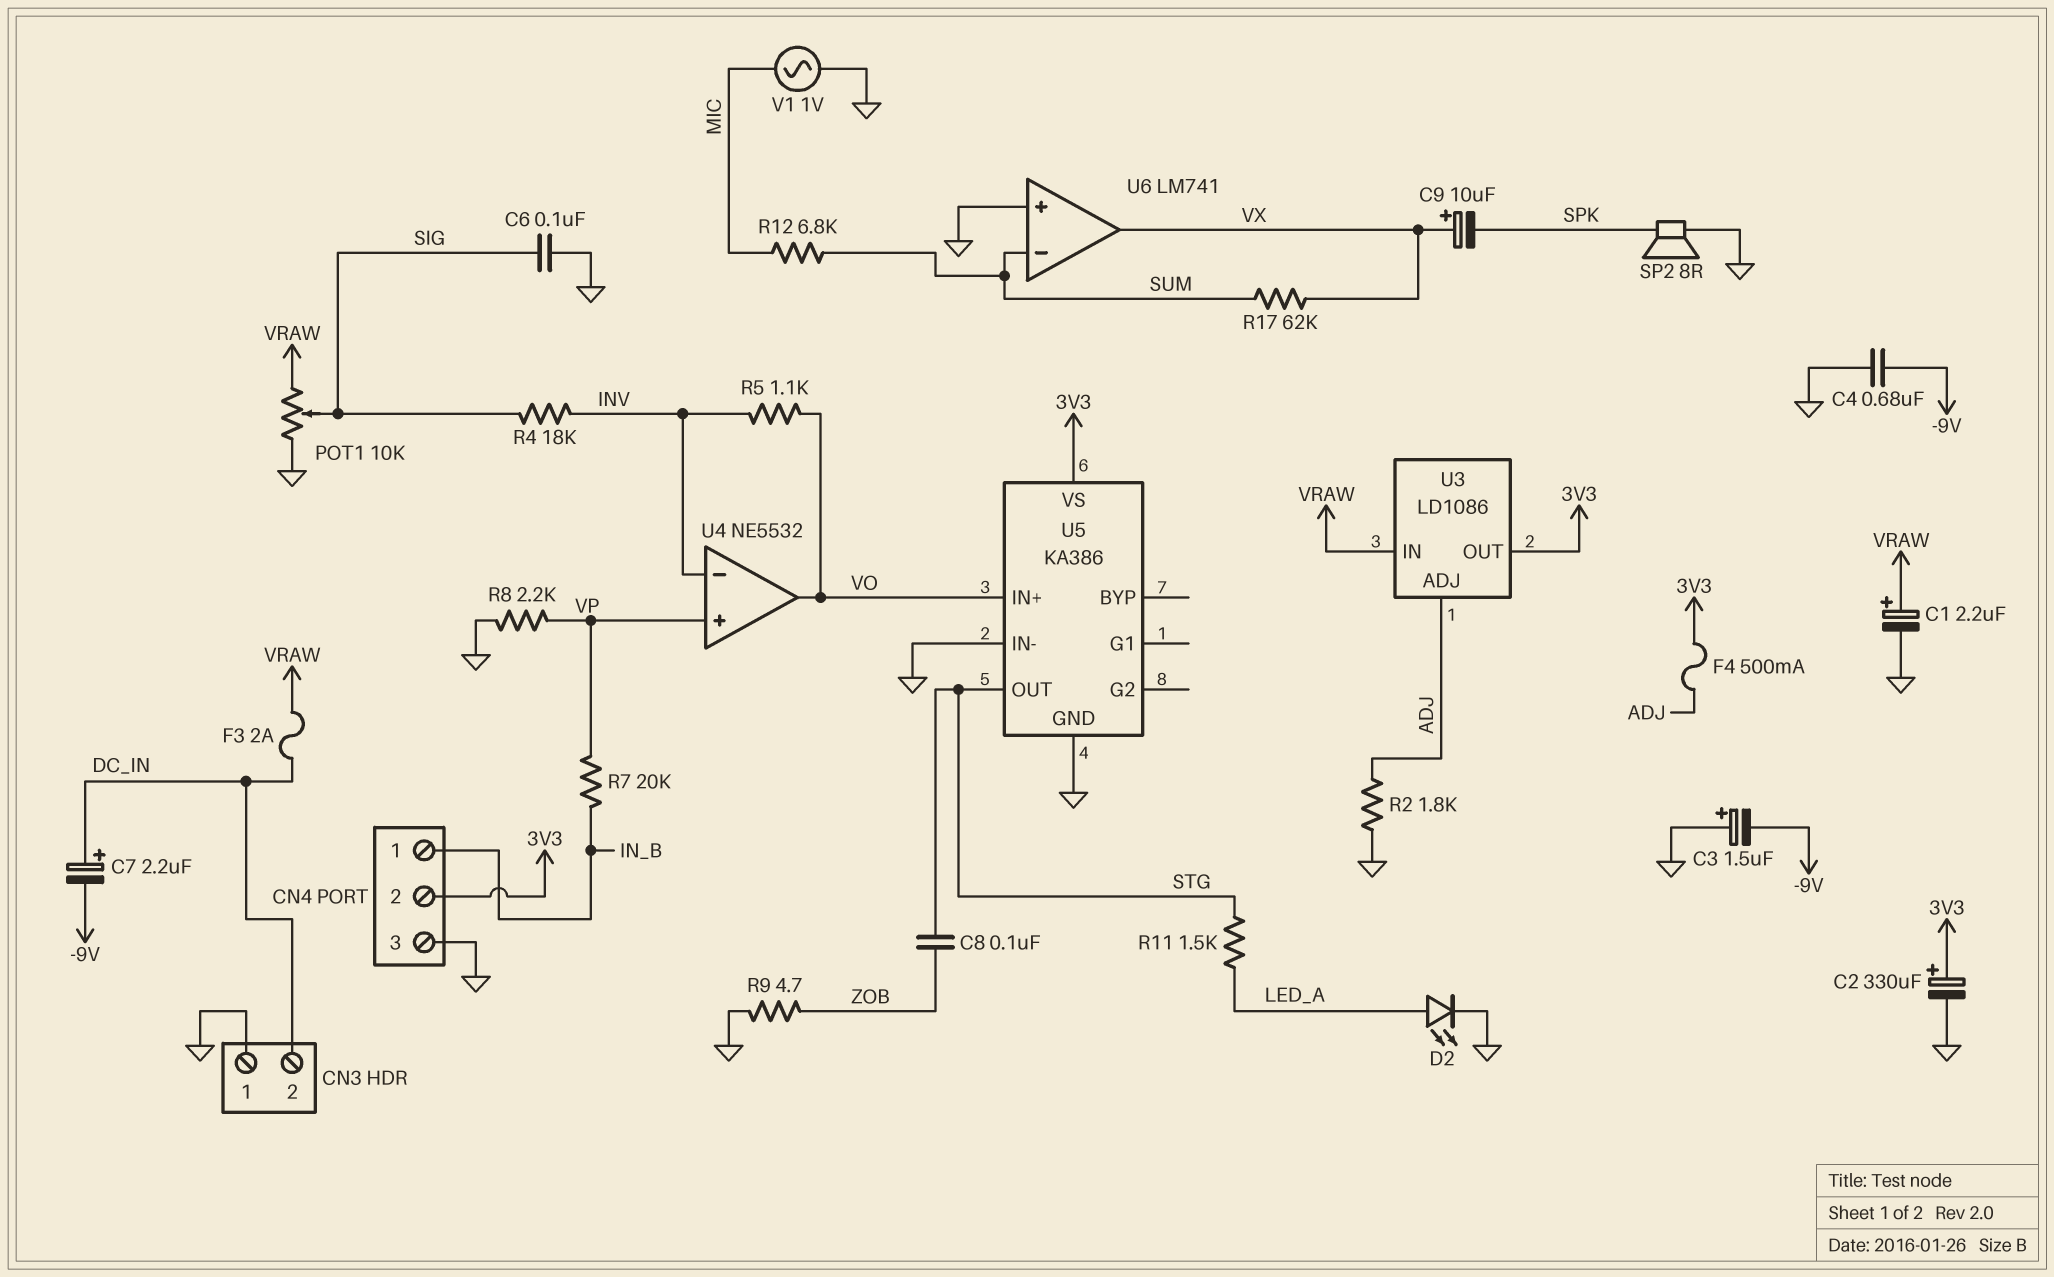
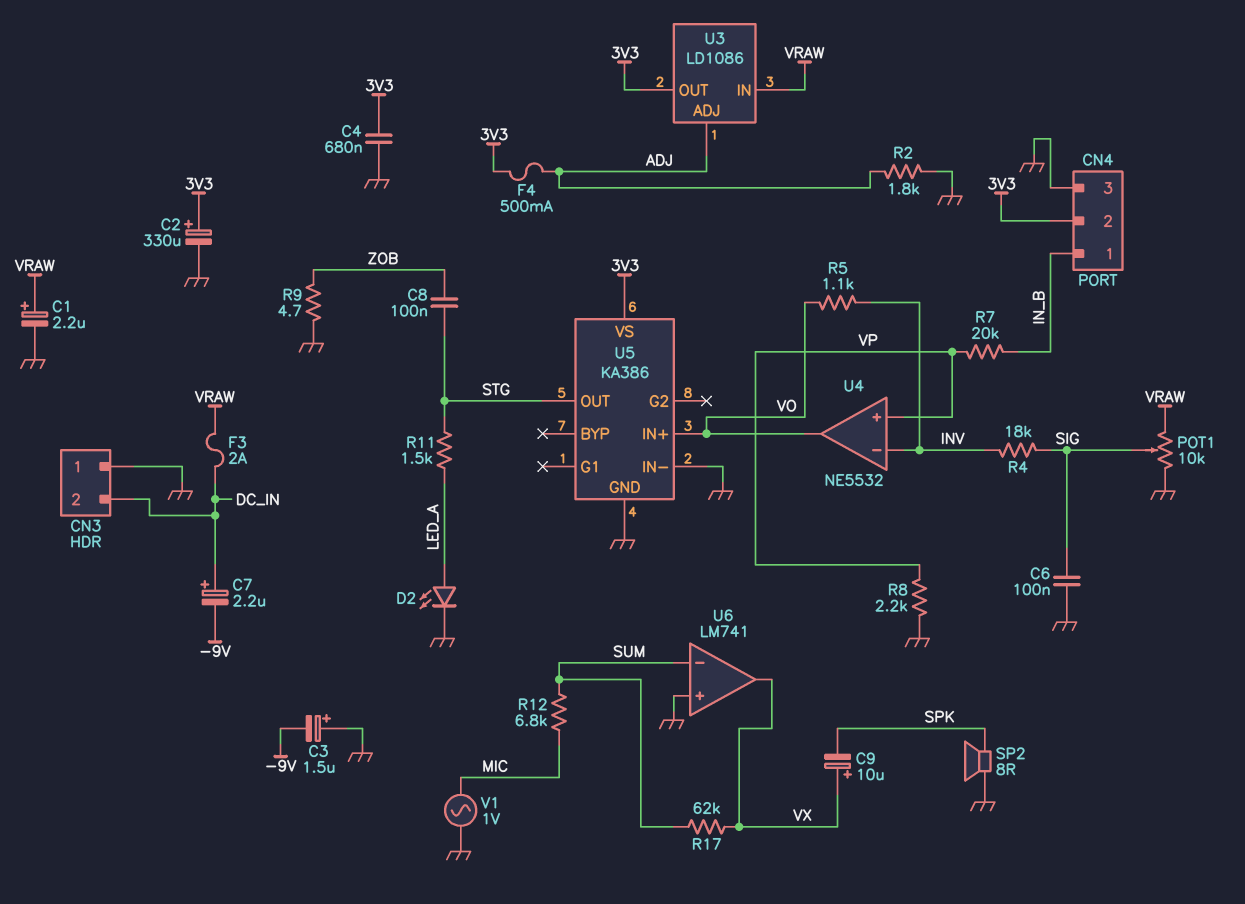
C4: 680nF (-9V, GND) -> 680nF (3V3, GND)

